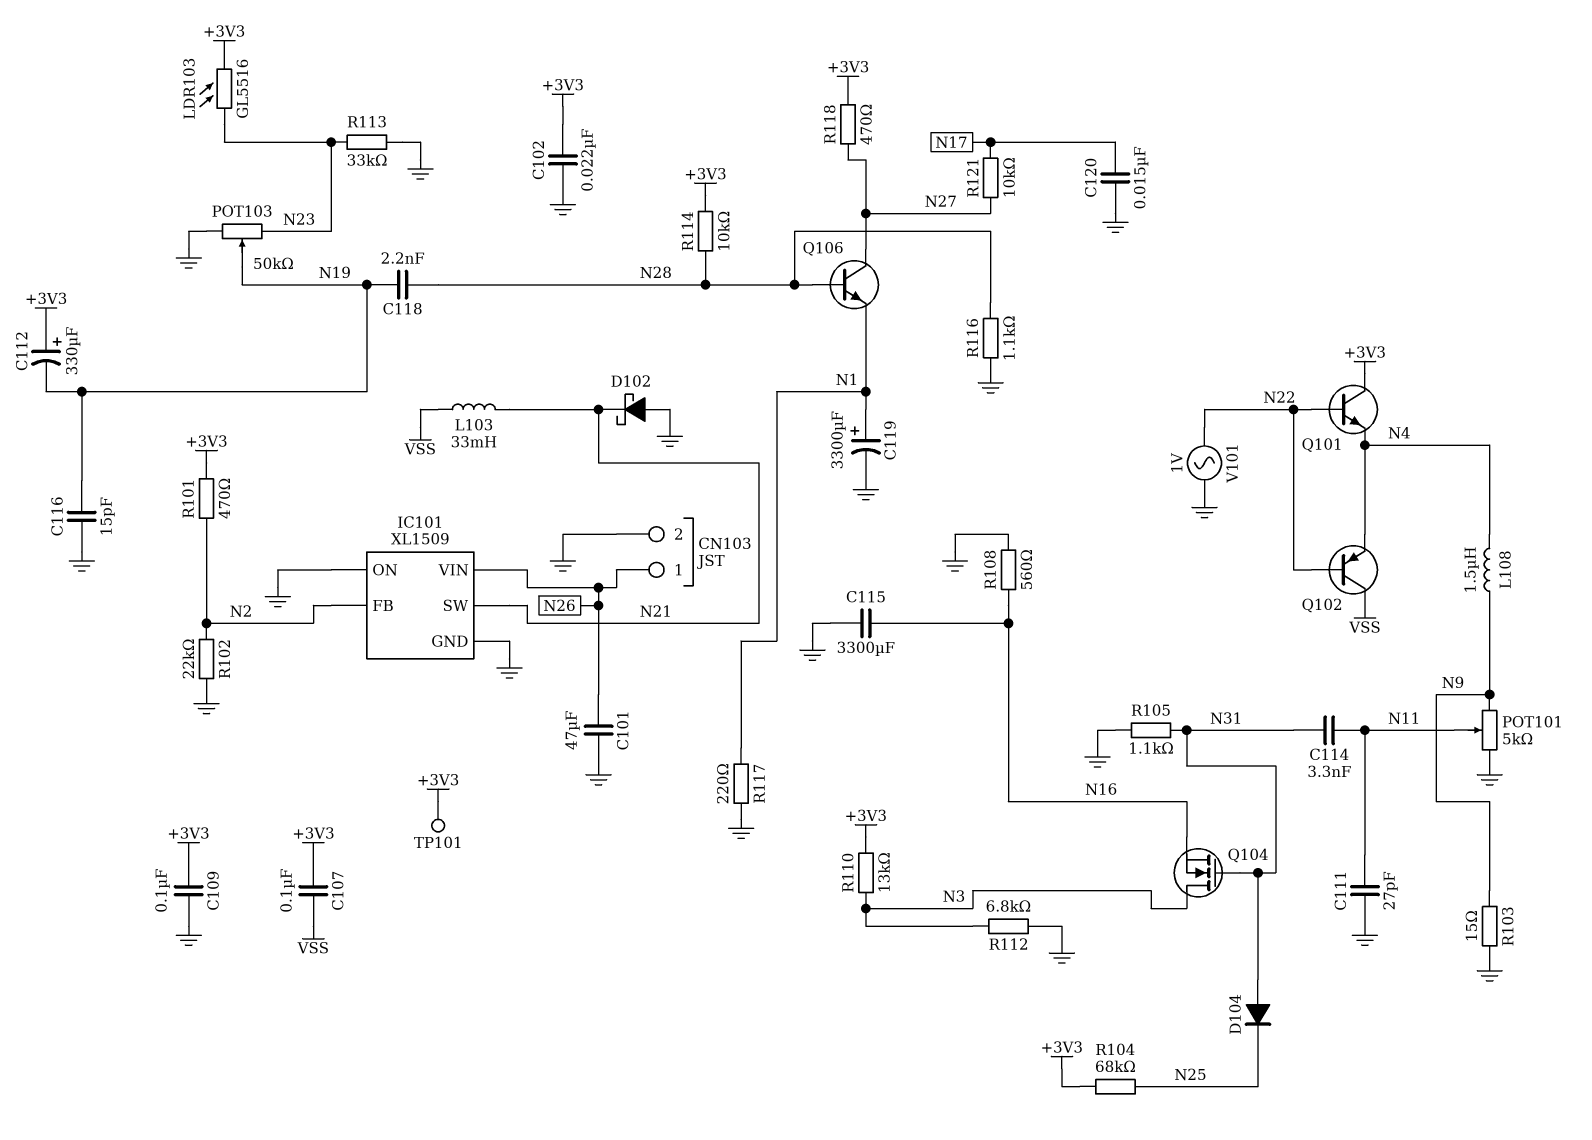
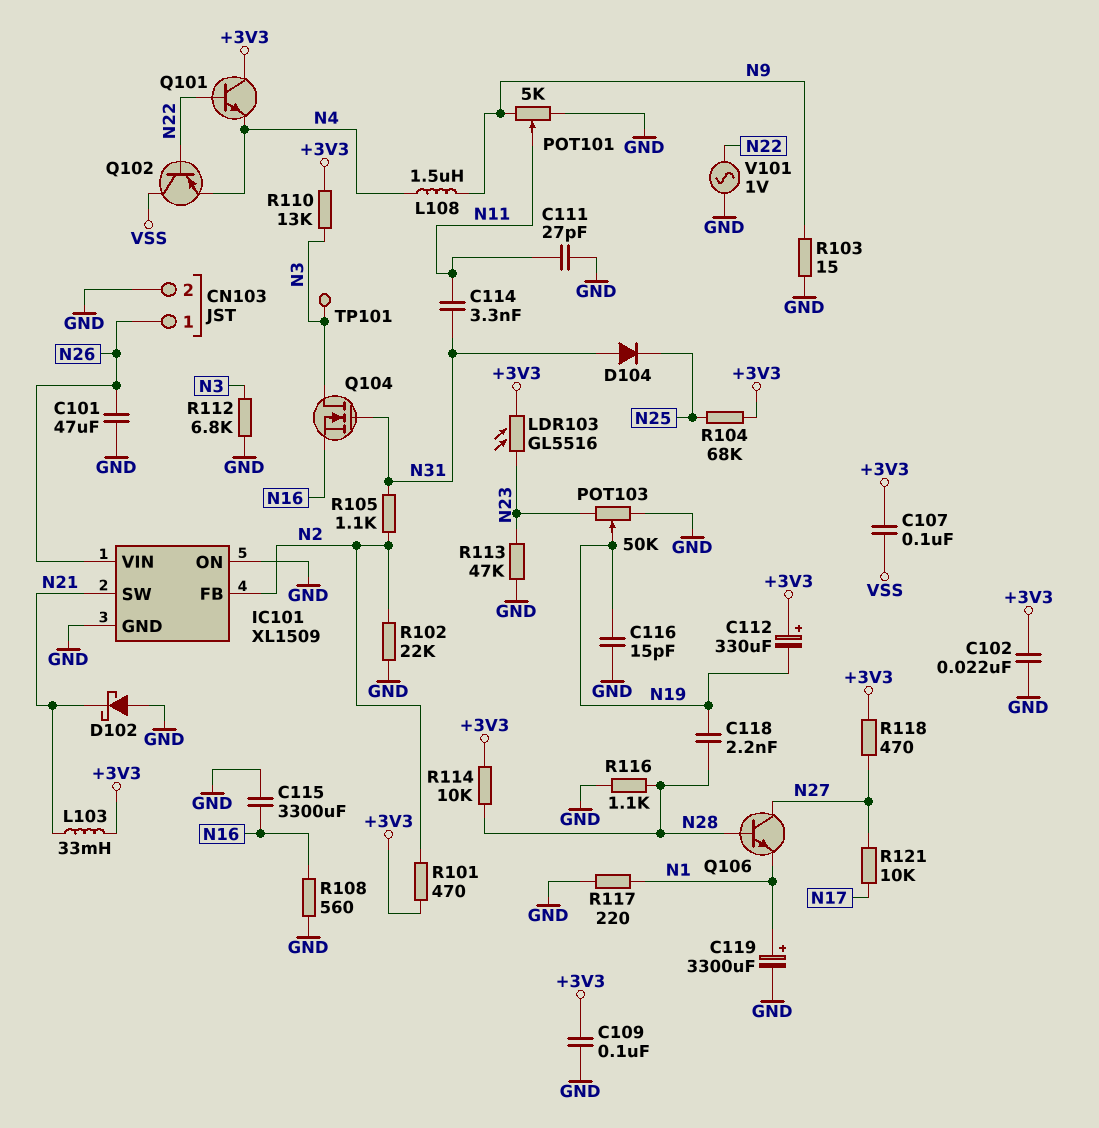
C120: 15nF (GND, N17) -> none
L103: 33mH (N21, VSS) -> 33mH (+3V3, N21)
R105: 1.1k (GND, N31) -> 1.1k (N2, N31)
R113: 33k (GND, N23) -> 47k (GND, N23)
TP101: test point (+3V3) -> test point (N3)

